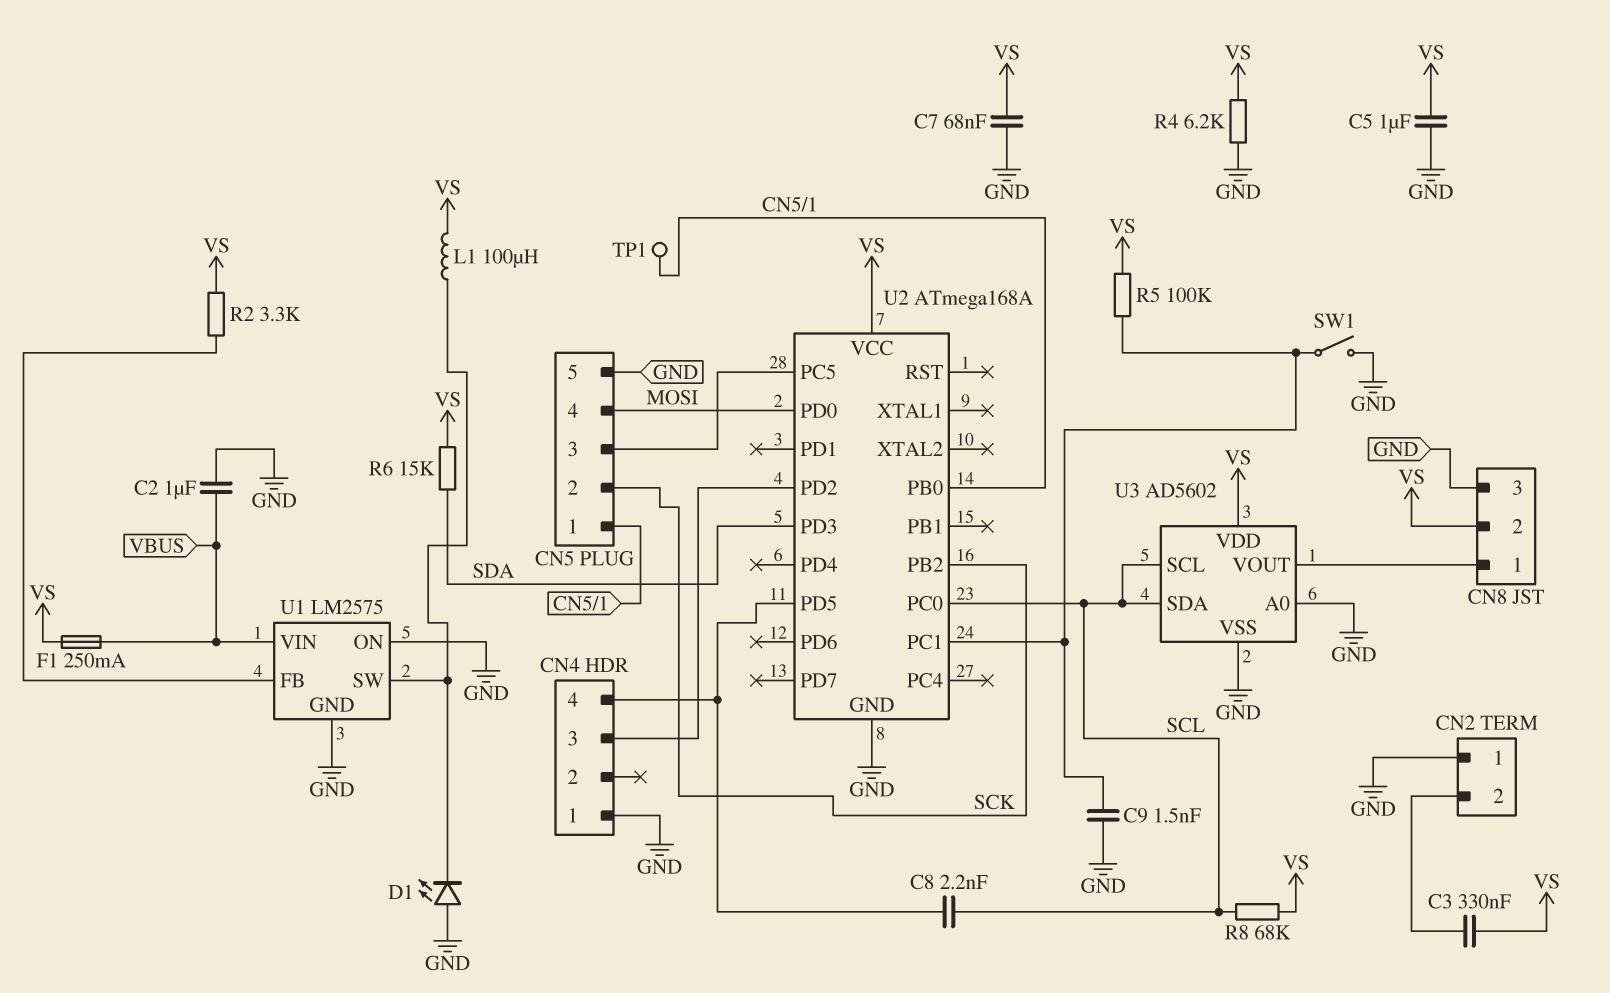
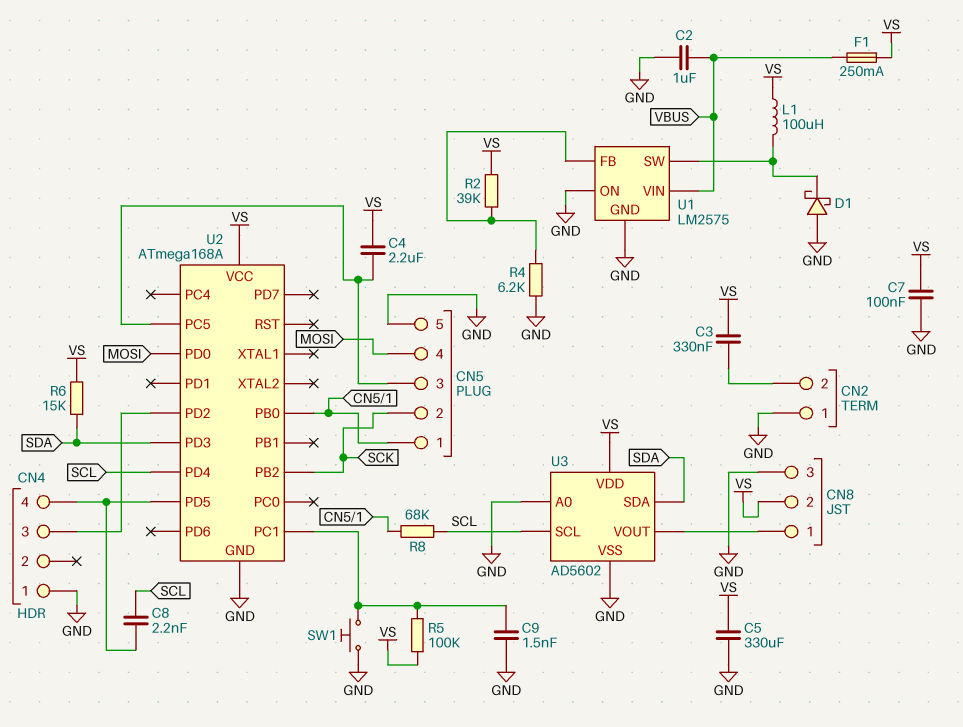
C4: none -> 2.2uF (CN5/3, VS)
C5: 1uF (GND, VS) -> 330uF (GND, VS)
C7: 68nF (GND, VS) -> 100nF (GND, VS)
D1: LED (A GND, K U1/SW) -> schottky (A GND, K U1/SW)
R2: 3.3k (U1/FB, VS) -> 39k (U1/FB, VS)
R4: 6.2k (GND, VS) -> 6.2k (GND, U1/FB)
R8: 68k (SCL, VS) -> 68k (CN5/1, SCL)
SW1: switch (GND, U2/PC1) -> button (GND, U2/PC1)
TP1: test point (CN5/1) -> none
U2 pin PC0: SCL -> none
U2 pin PD4: none -> SCL
U3 pin SDA: SCL -> SDA

